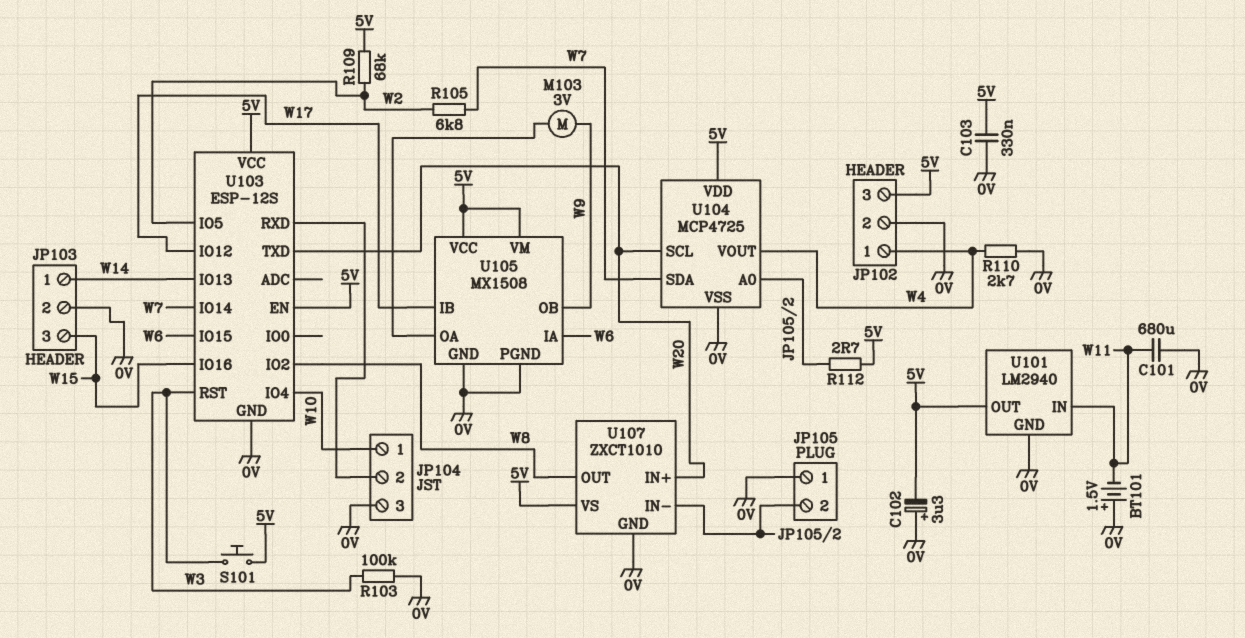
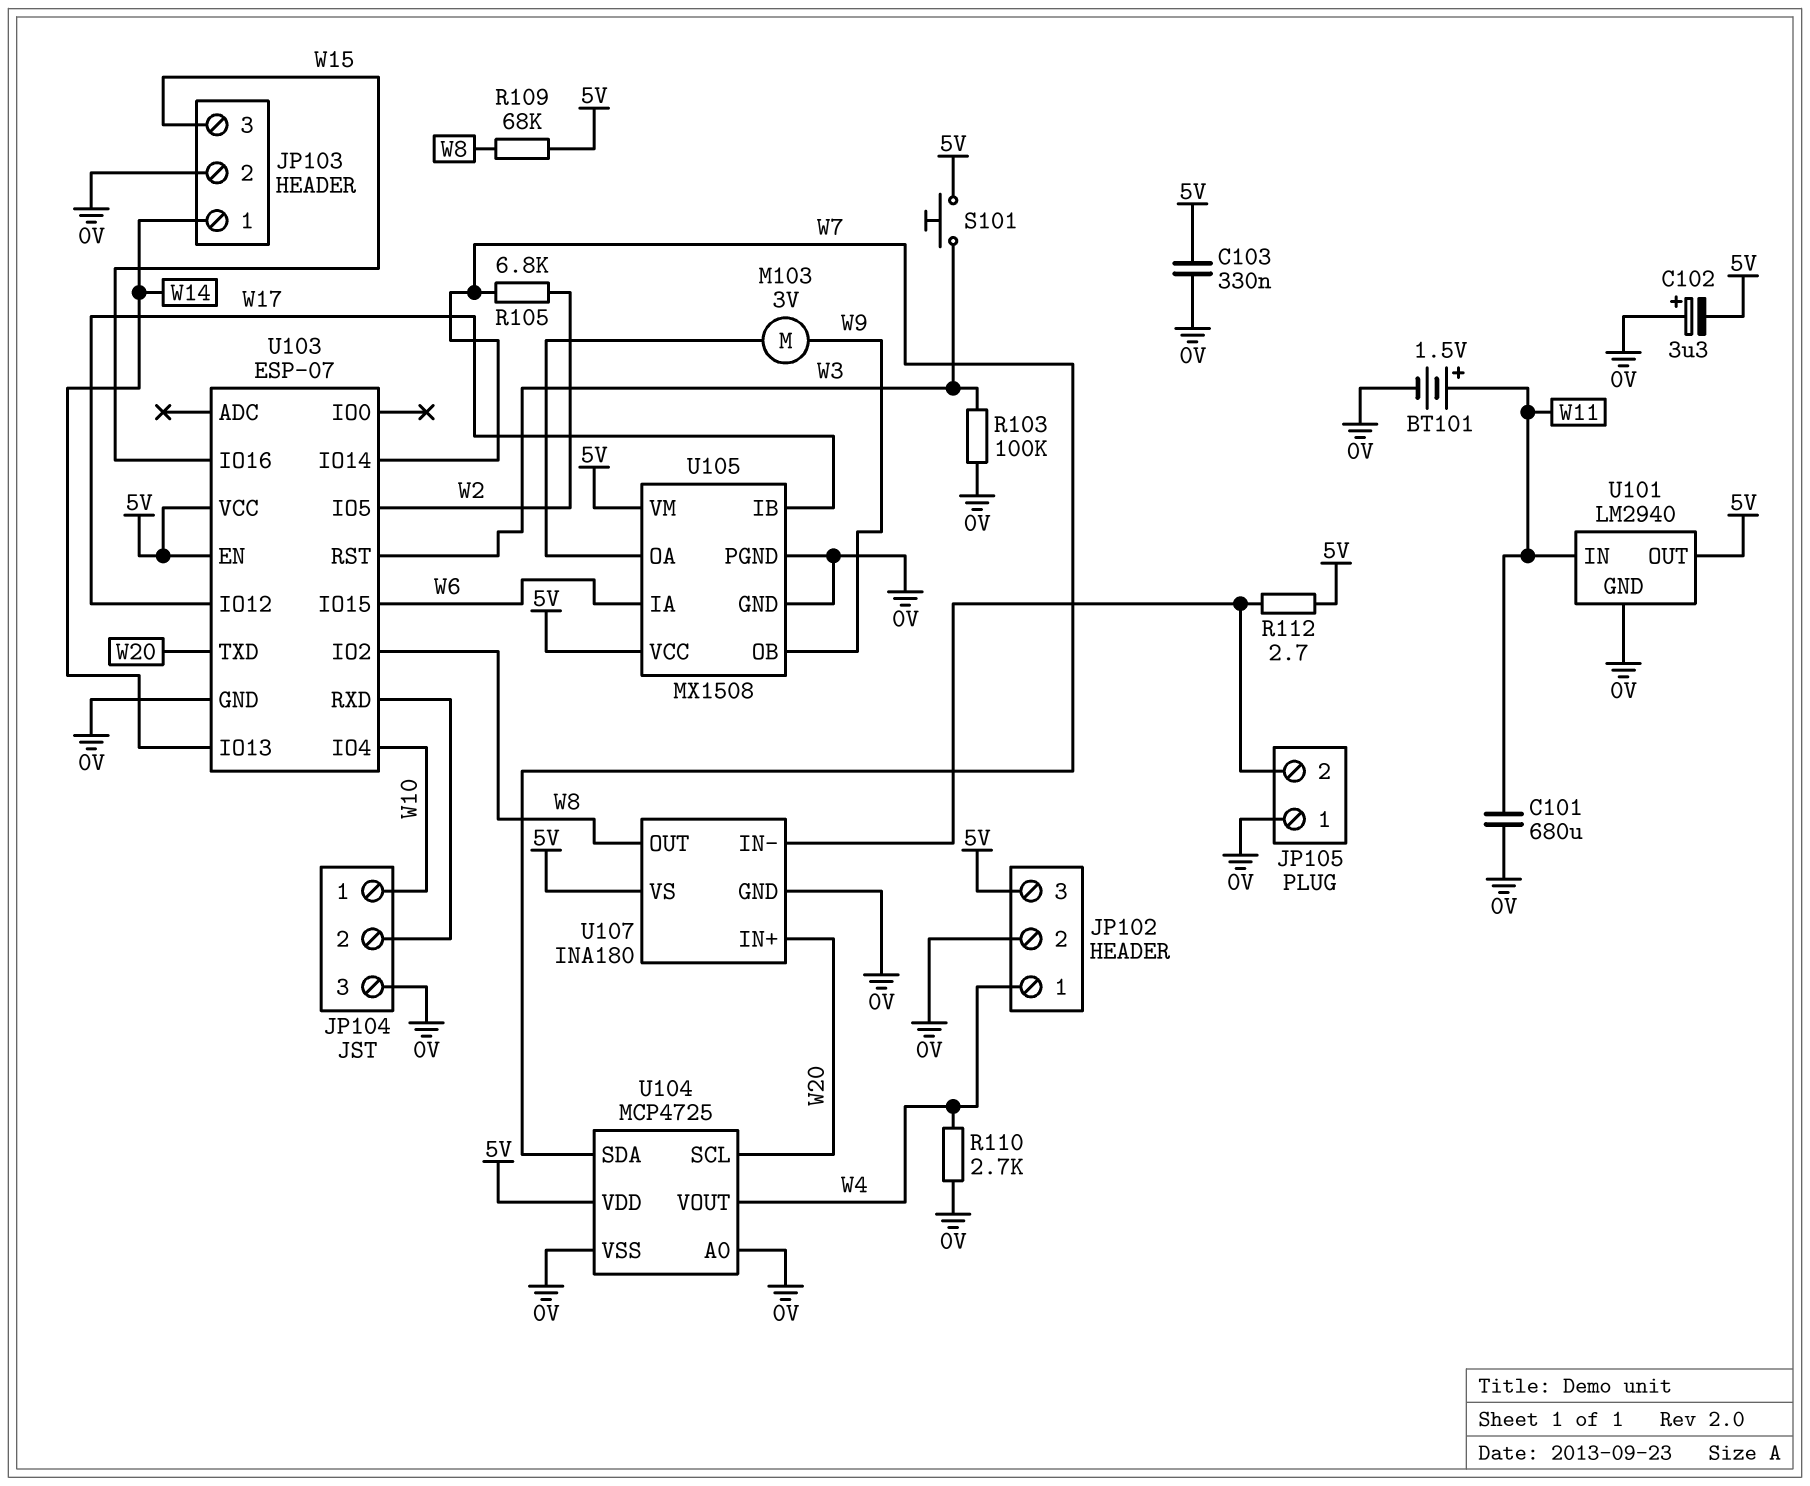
BT101: 1.5V (plus 0V, minus W11) -> 1.5V (plus W11, minus 0V)
R109: 68k (5V, W2) -> 68k (5V, W8)
U103: ESP-12S -> ESP-07
U104 pin A0: JP105/2 -> 0V
U107: ZXCT1010 -> INA180

